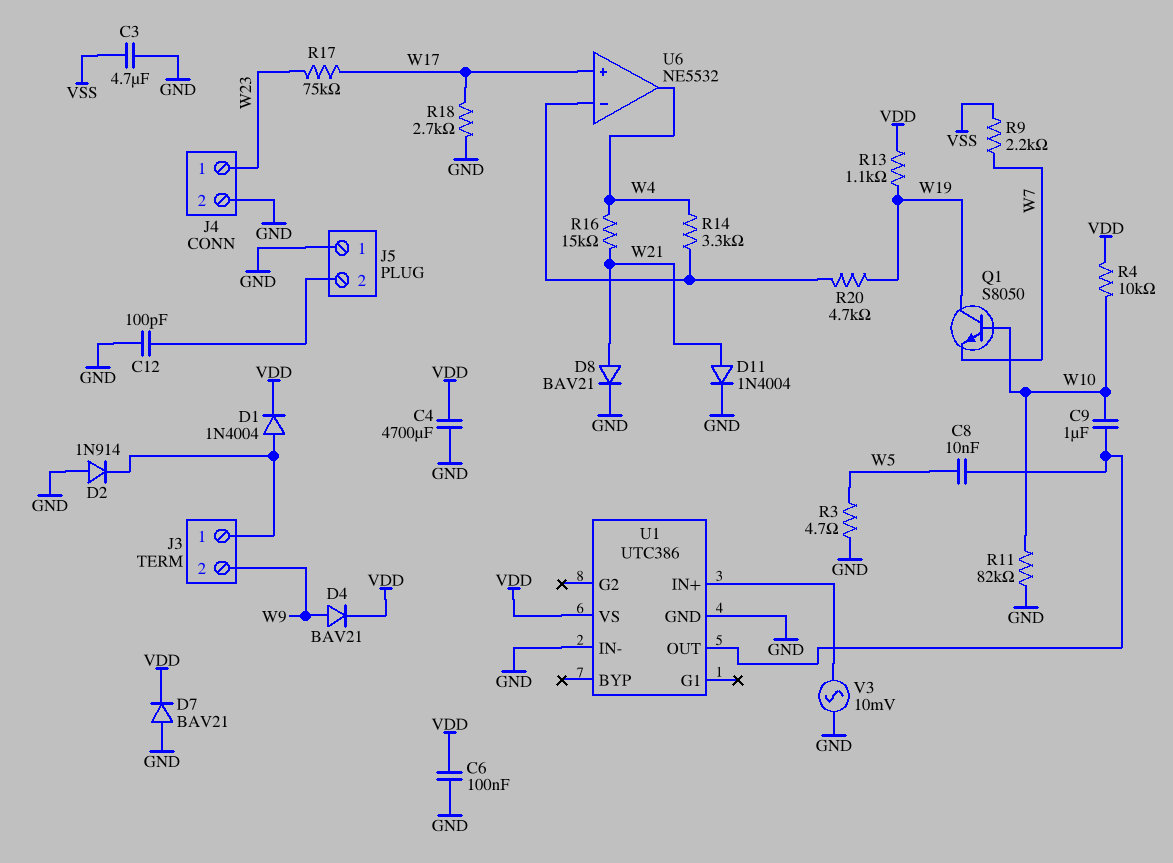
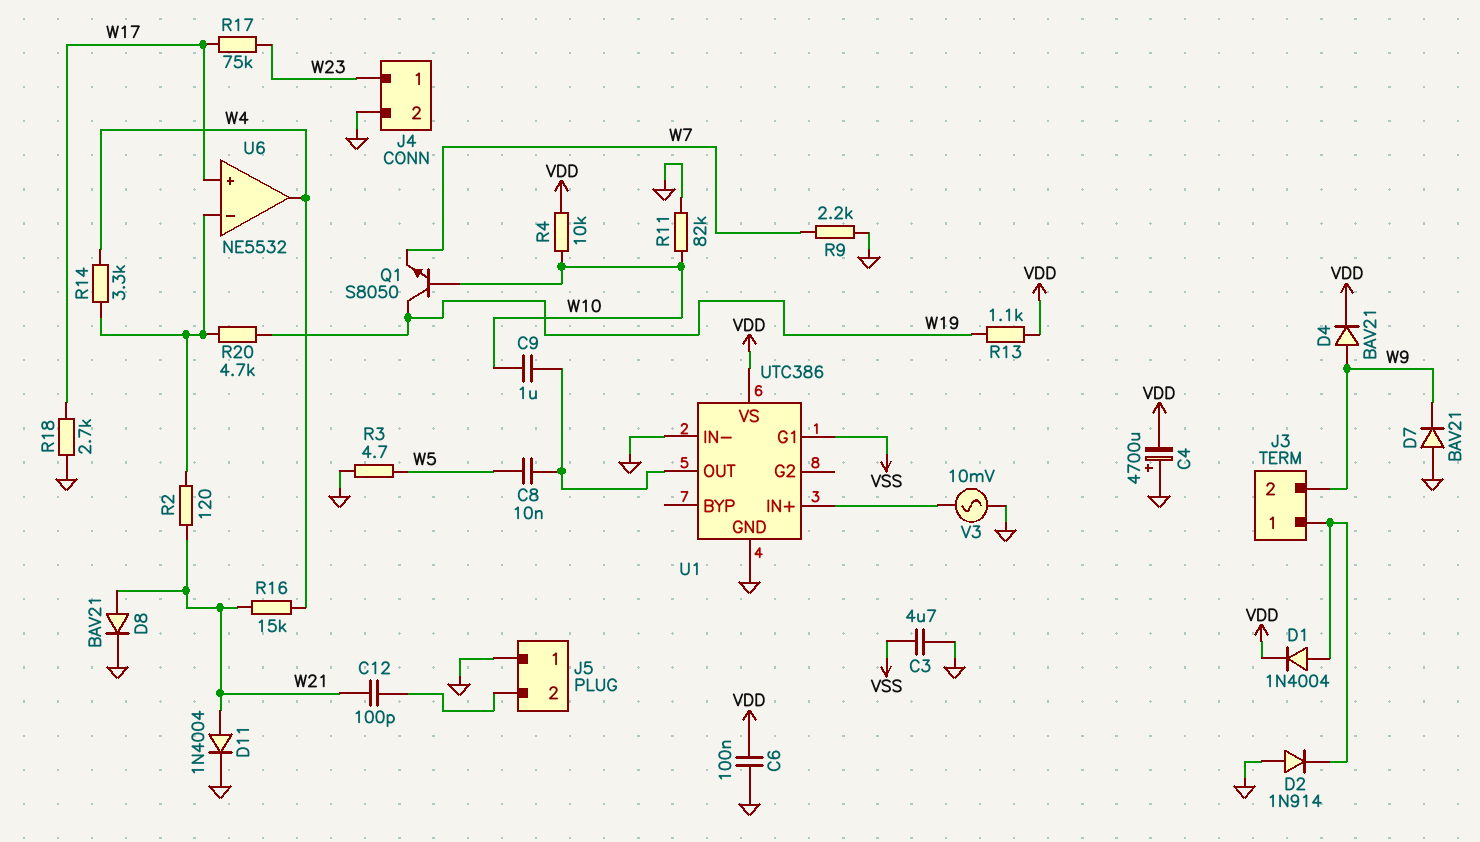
C4: 4700uF (GND, VDD) -> 4700uF (plus GND, minus VDD)
C12: 100pF (GND, J5/2) -> 100pF (J5/2, W21)
D7: diode BAV21 (A GND, K VDD) -> diode BAV21 (A GND, K W9)
R2: none -> 120 (U6/in-, W21)
R9: 2.2k (VSS, W7) -> 2.2k (GND, W7)
U1 pin G1: none -> VSS

